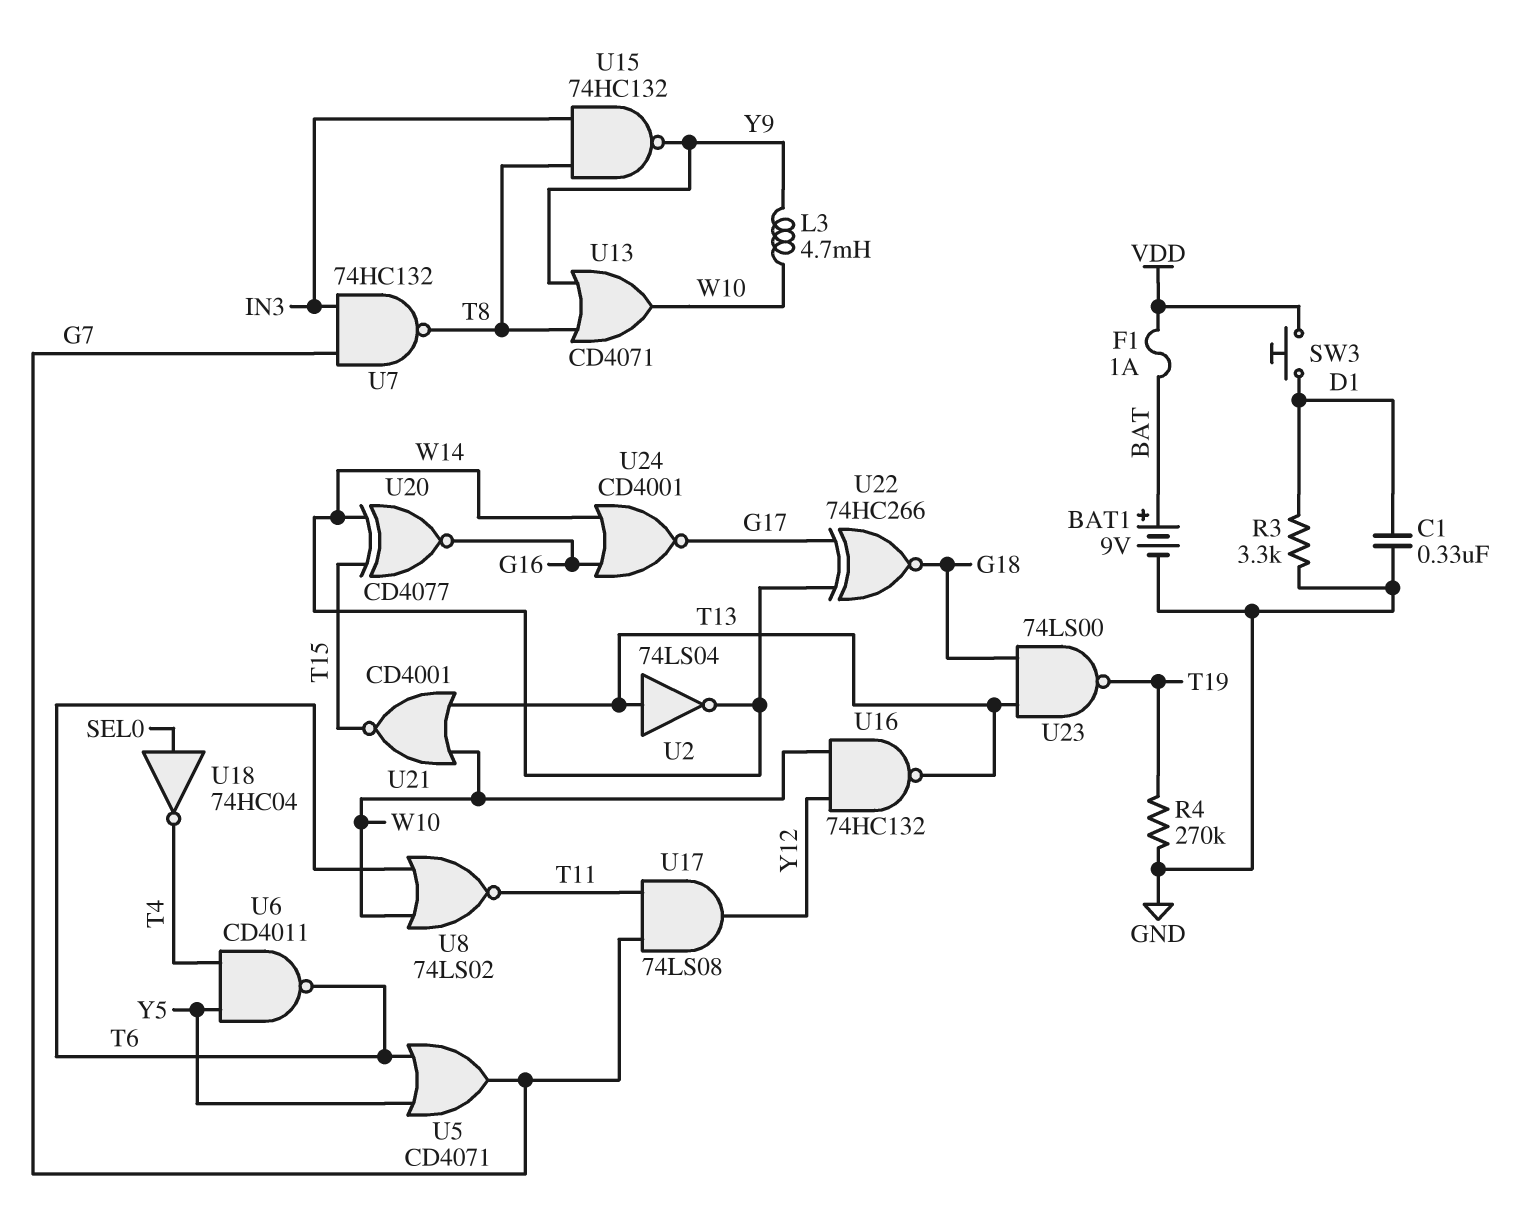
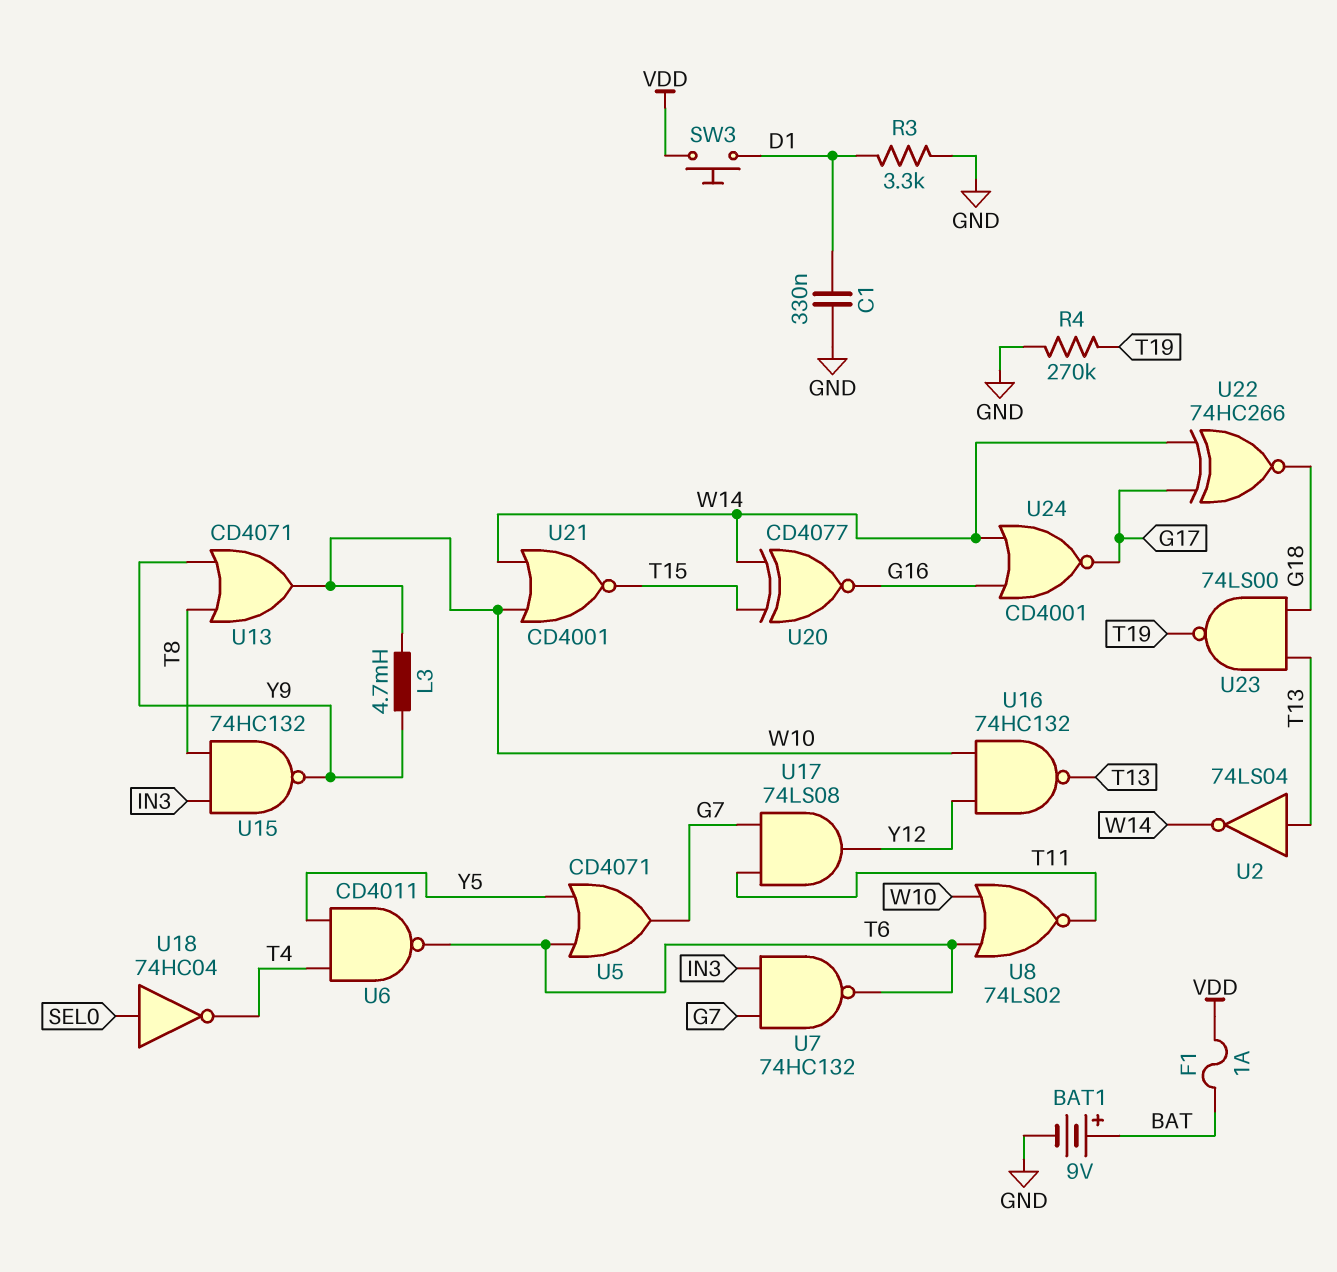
U7: NAND 74HC132 (in G7, in IN3, out T8) -> NAND 74HC132 (in G7, in IN3, out T6)
U21: NOR CD4001 (in T13, in W10, out T15) -> NOR CD4001 (in W10, in W14, out T15)

